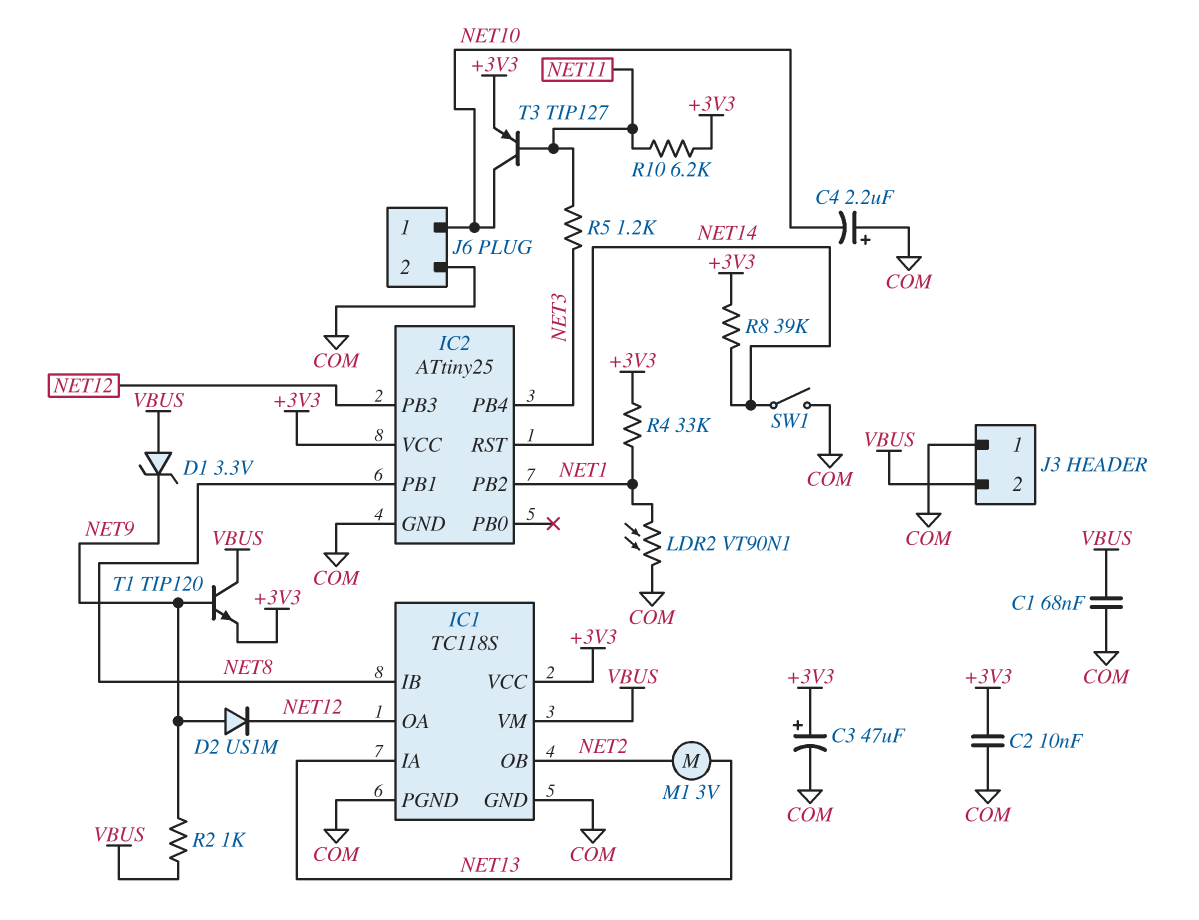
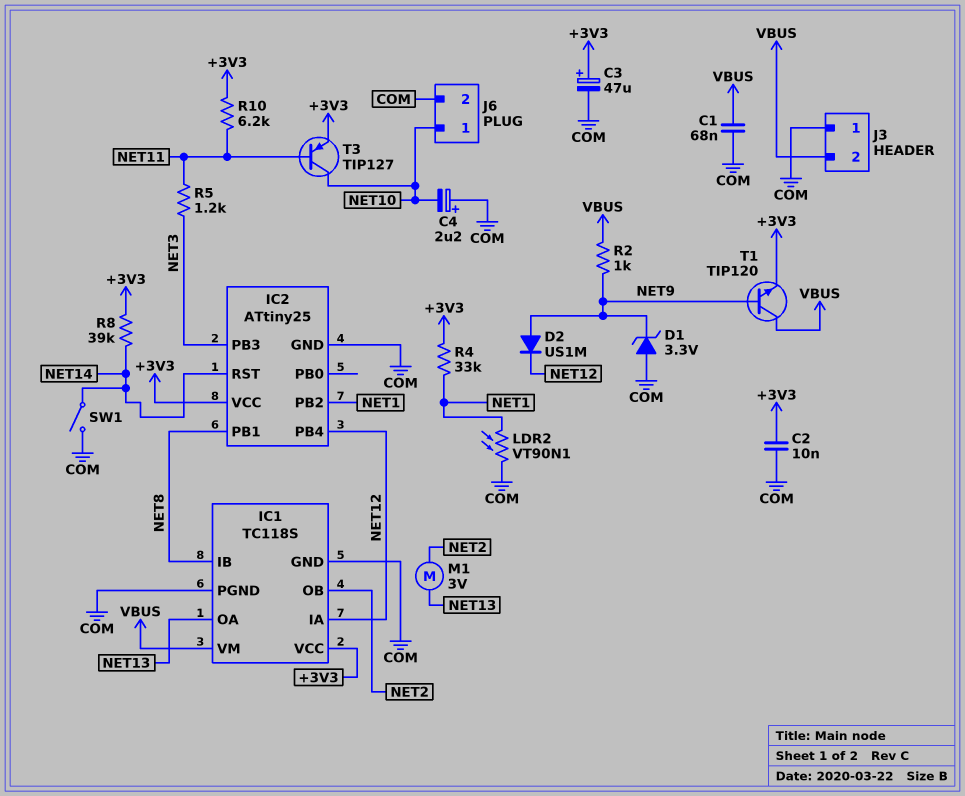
D1: zener 3.3V (A VBUS, K NET9) -> zener 3.3V (A COM, K NET9)
IC1 pin IA: NET13 -> NET12
IC1 pin OA: NET12 -> NET13
IC2 pin PB3: NET12 -> NET3
IC2 pin PB4: NET3 -> NET12

